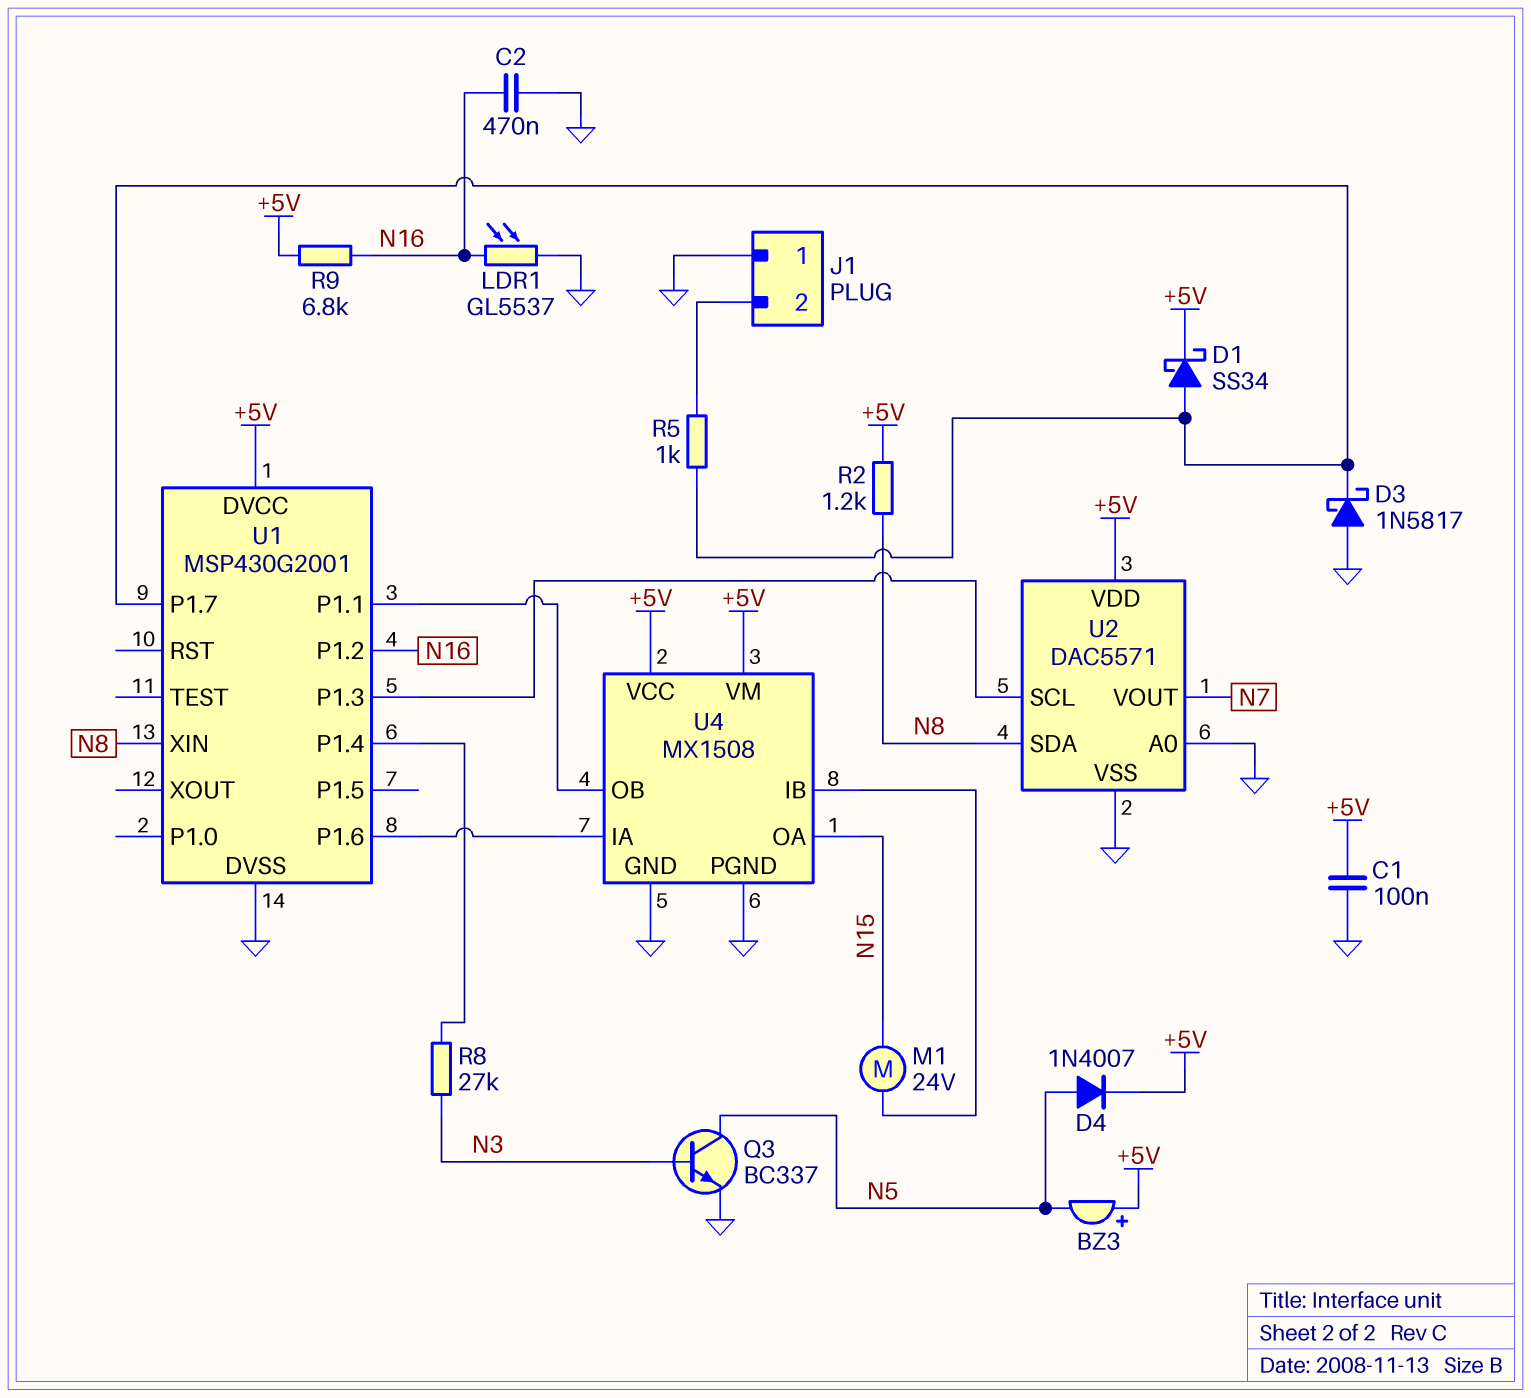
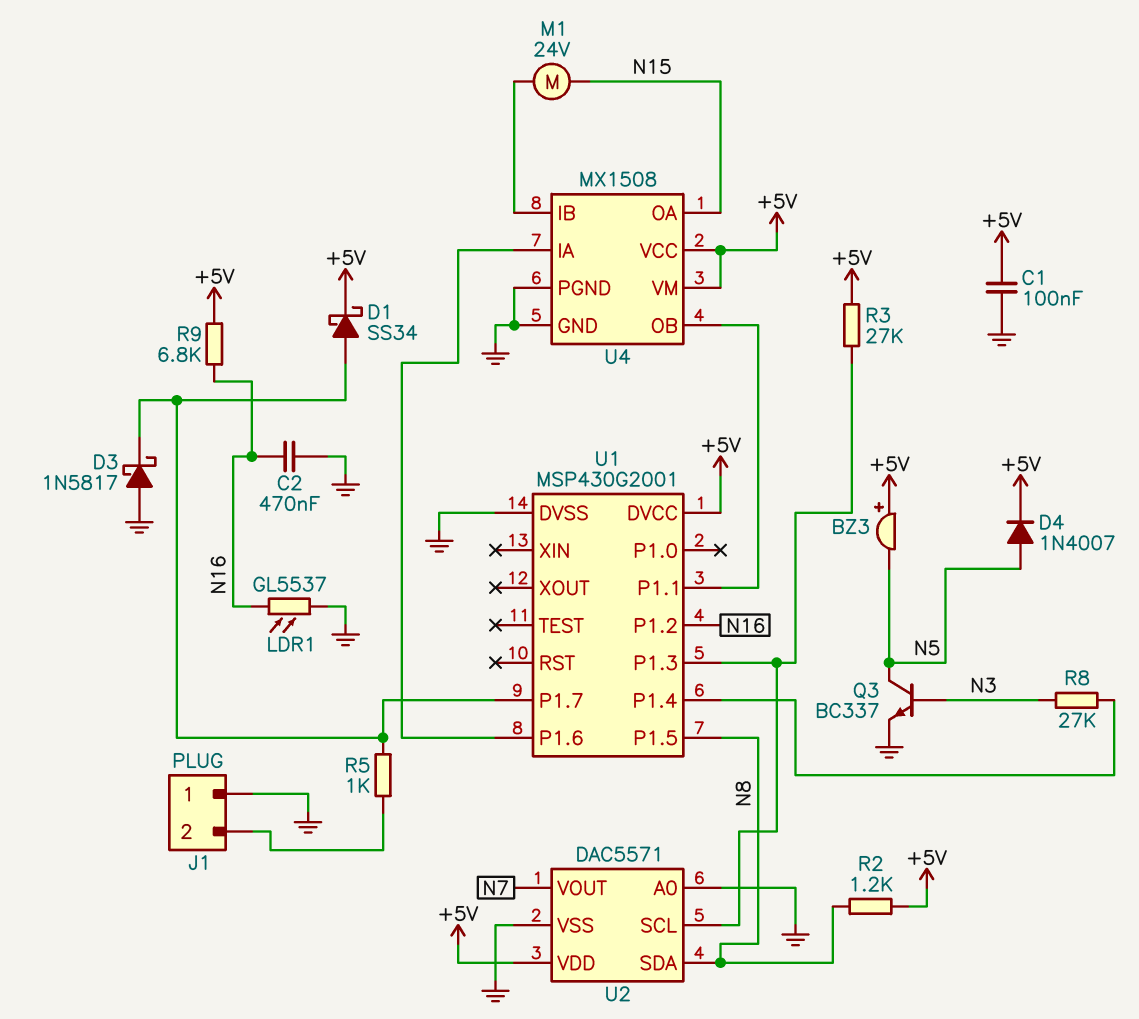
R3: none -> 27k (+5V, U1/P1.3)
U1 pin P1.5: none -> N8
U1 pin XIN: N8 -> none

